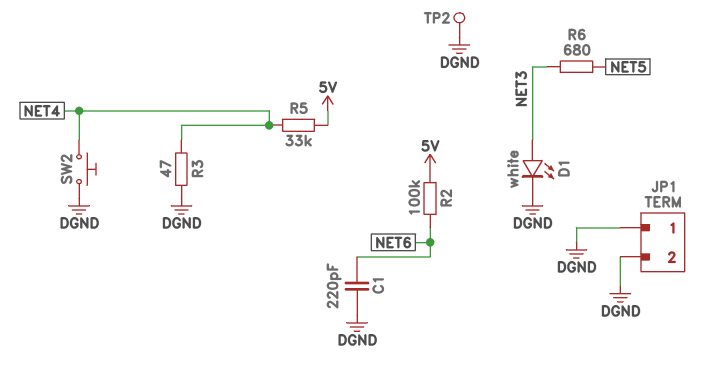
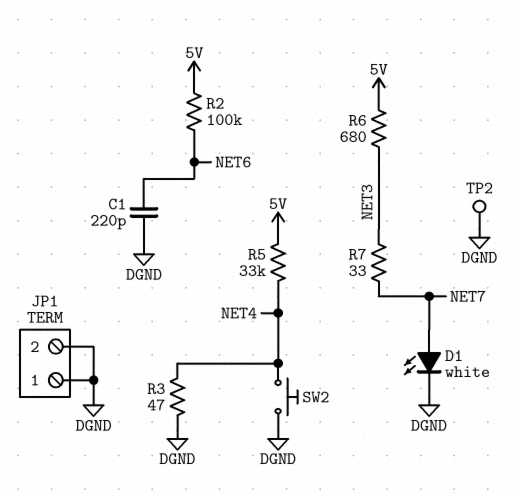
D1: LED white (A NET3, K DGND) -> LED white (A NET7, K DGND)
R6: 680 (NET3, NET5) -> 680 (5V, NET3)
R7: none -> 33 (NET3, NET7)

